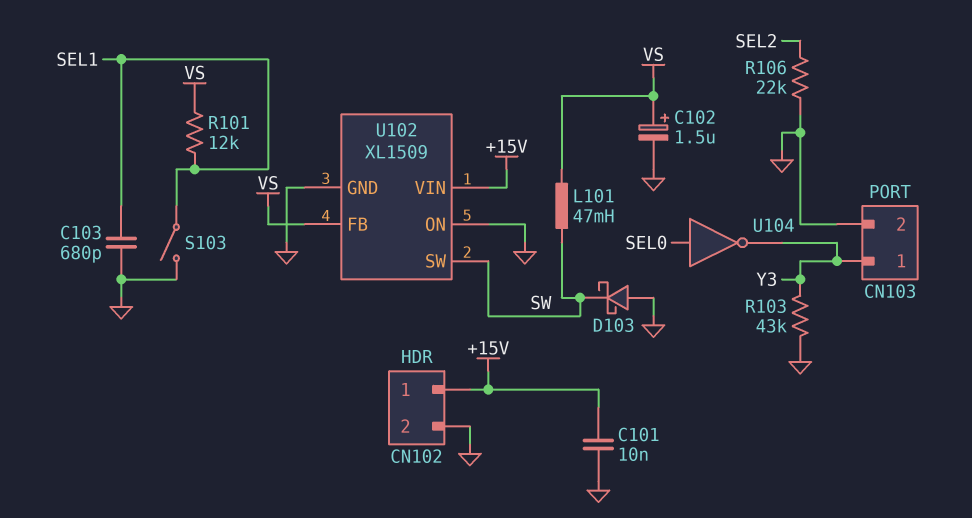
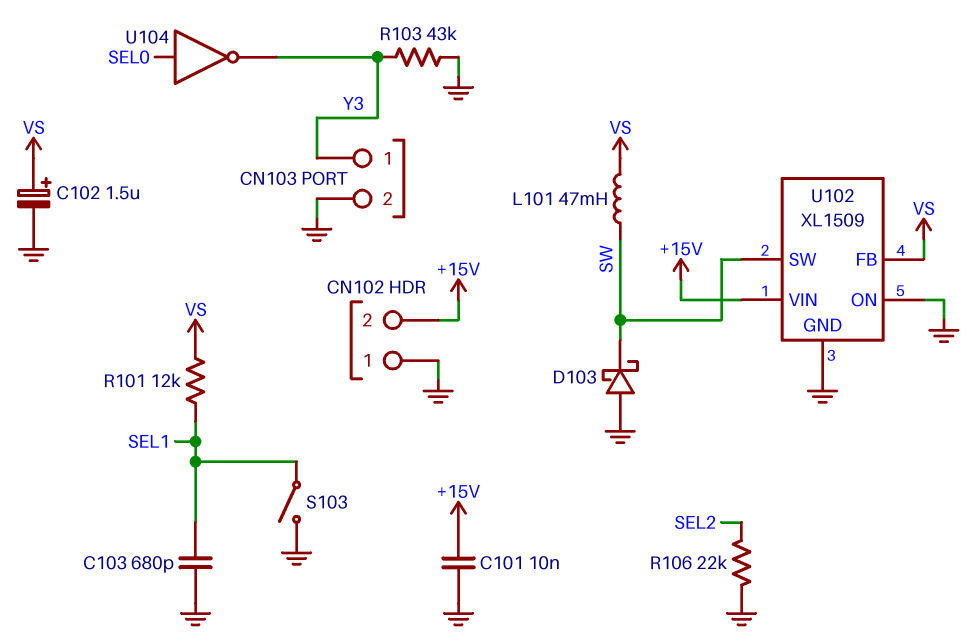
CN102 pin 1: +15V -> GND
CN102 pin 2: GND -> +15V

